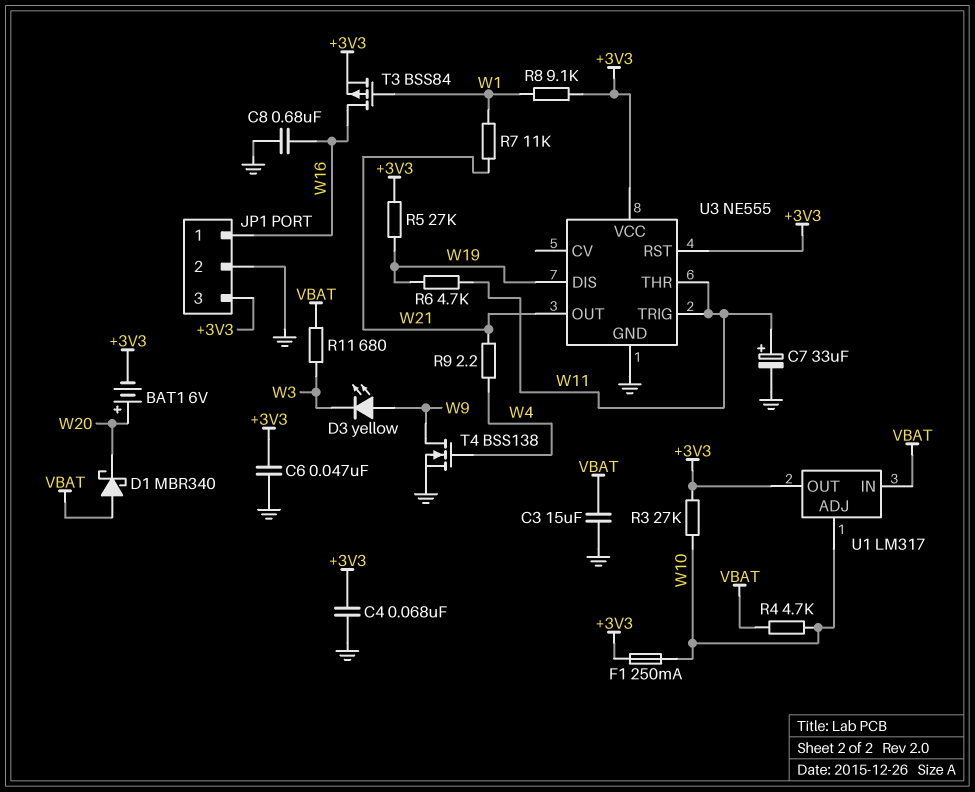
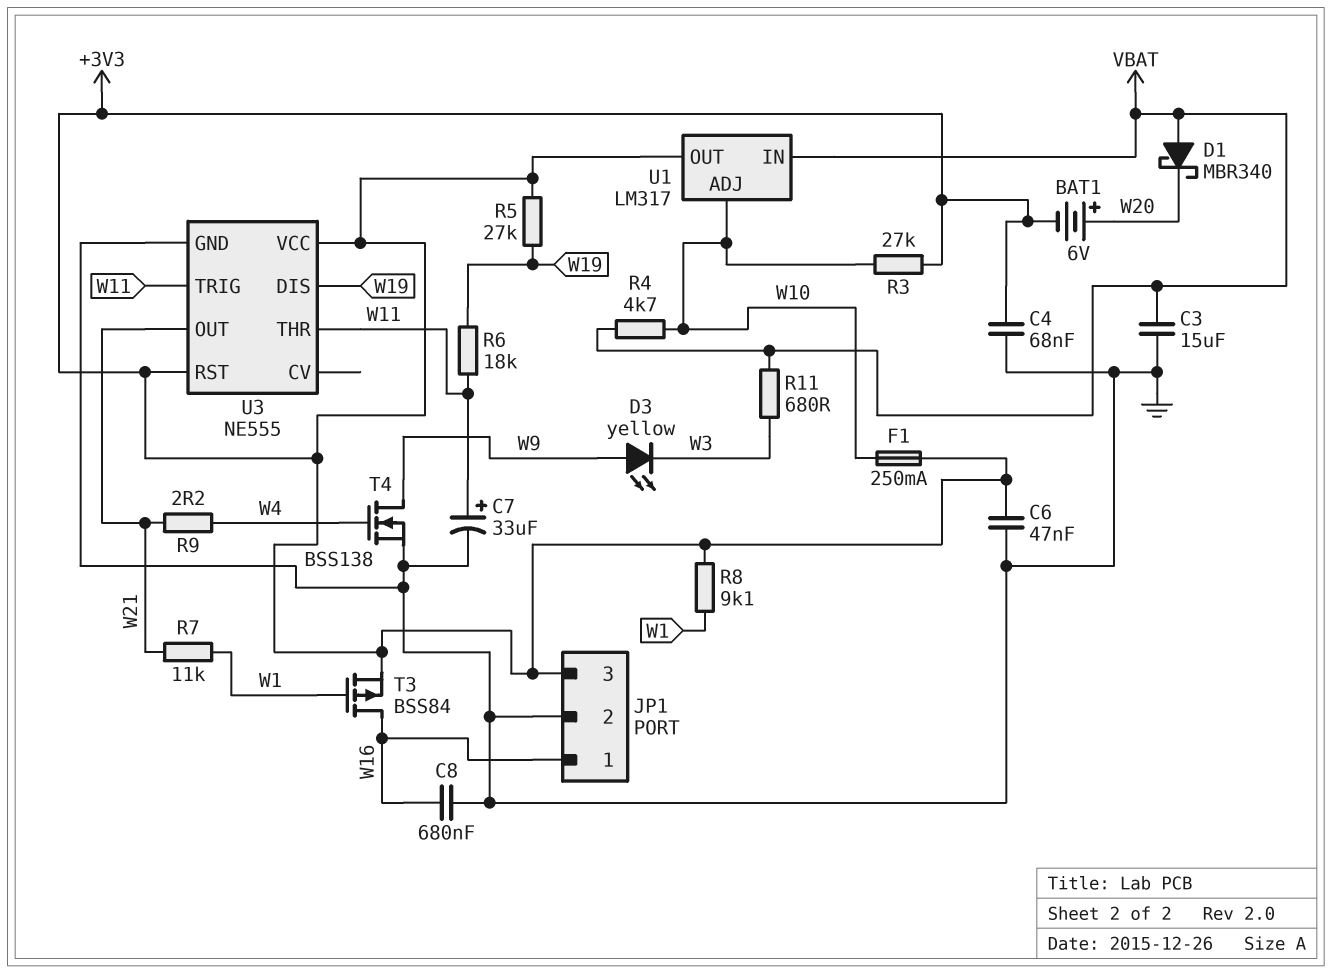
R6: 4.7k (W11, W19) -> 18k (W11, W19)

